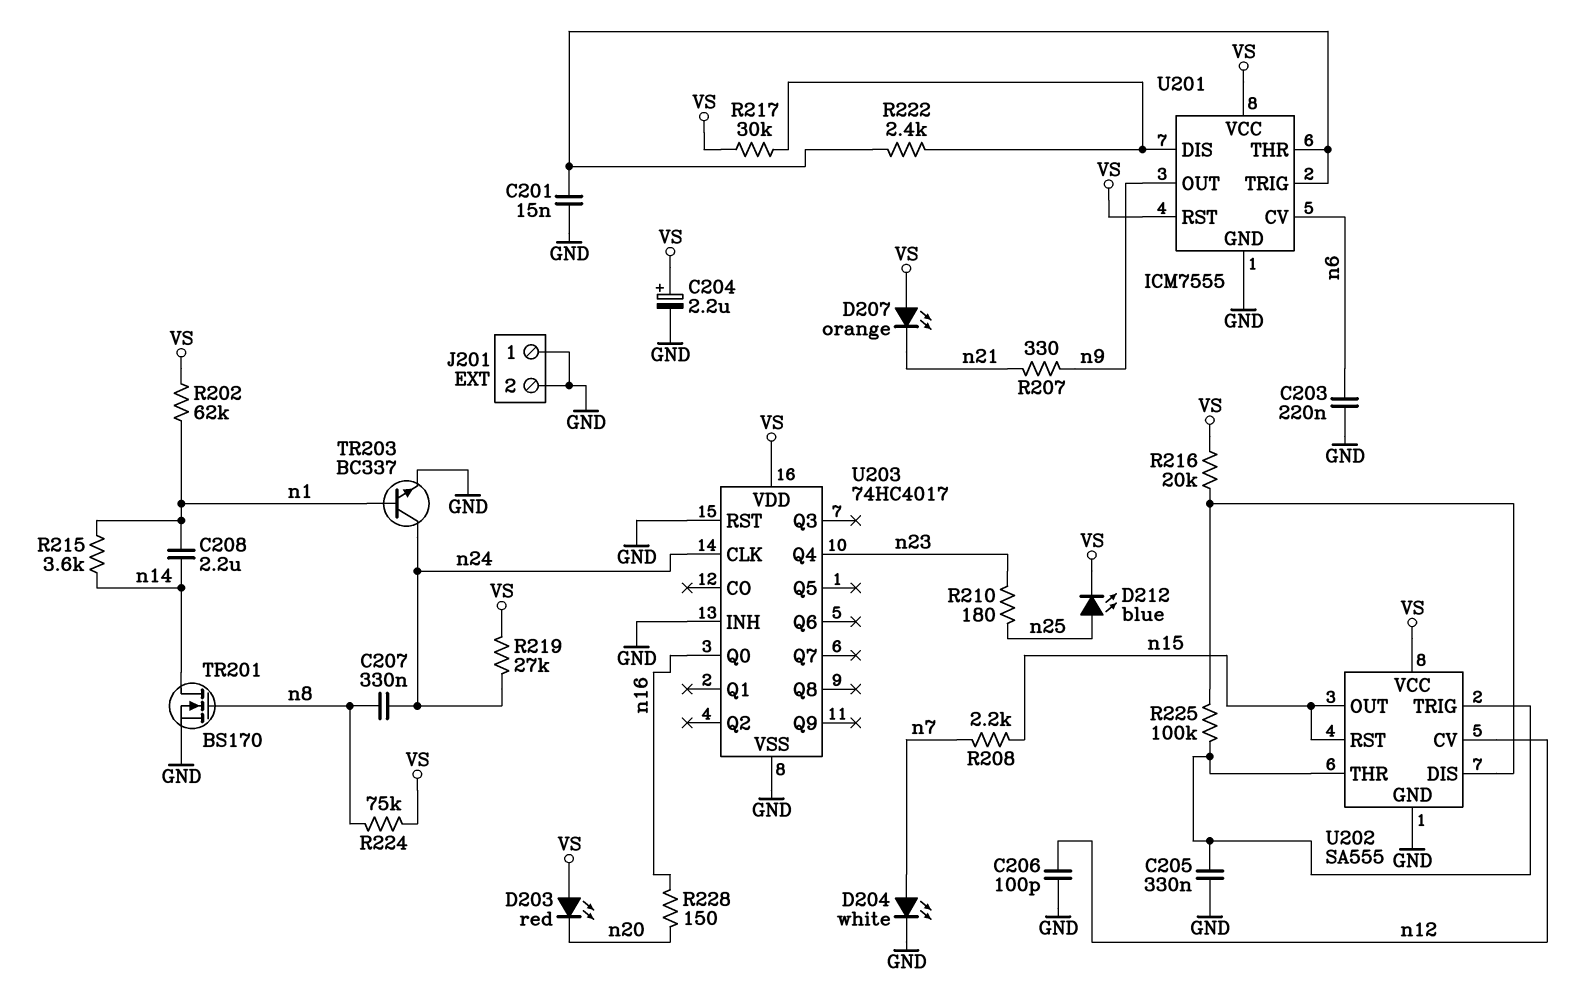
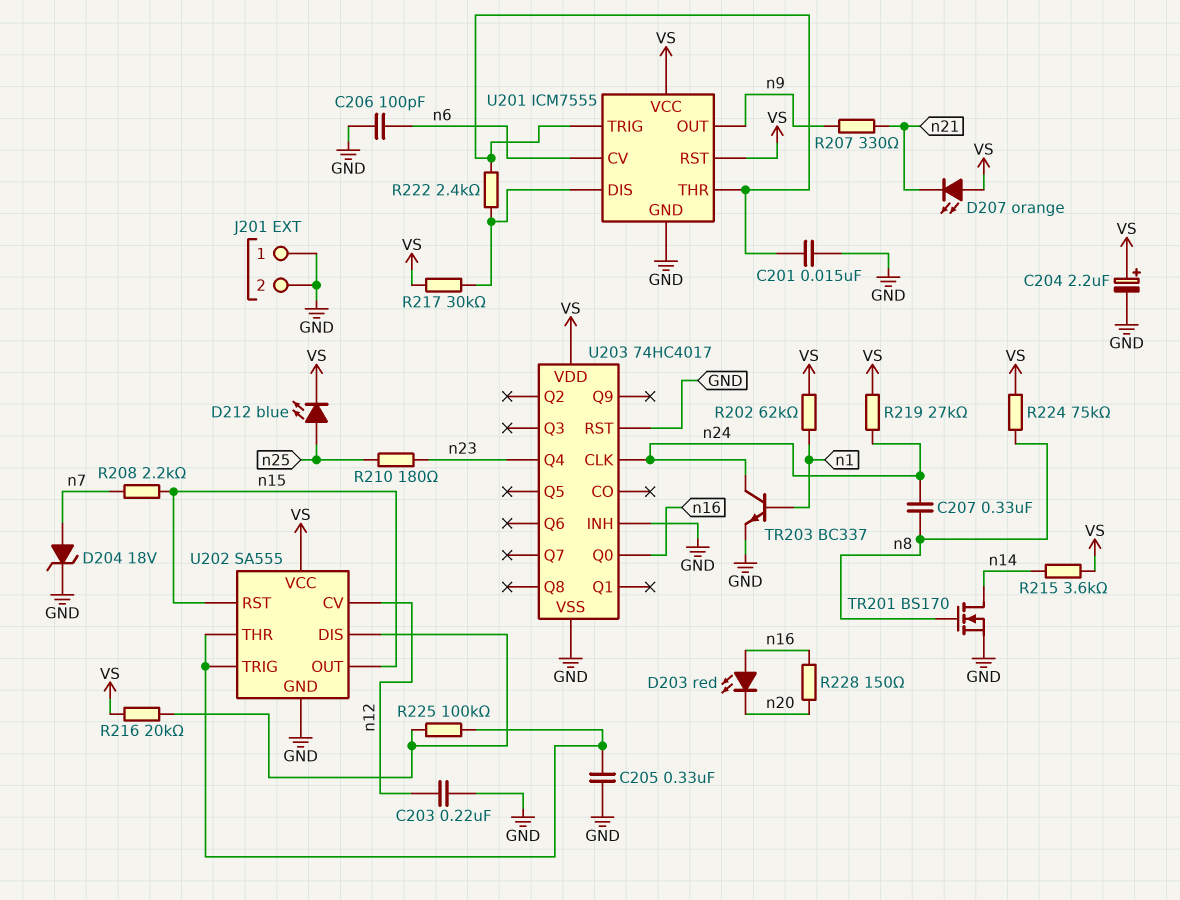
C203: 220nF (GND, n6) -> 220nF (GND, n12)
C206: 100pF (GND, n12) -> 100pF (GND, n6)
C208: 2.2uF (n1, n14) -> none
D203: LED red (A VS, K n20) -> LED red (A n16, K n20)
D204: LED white (A n7, K GND) -> zener 18V (A n7, K GND)
R215: 3.6k (n1, n14) -> 3.6k (VS, n14)

